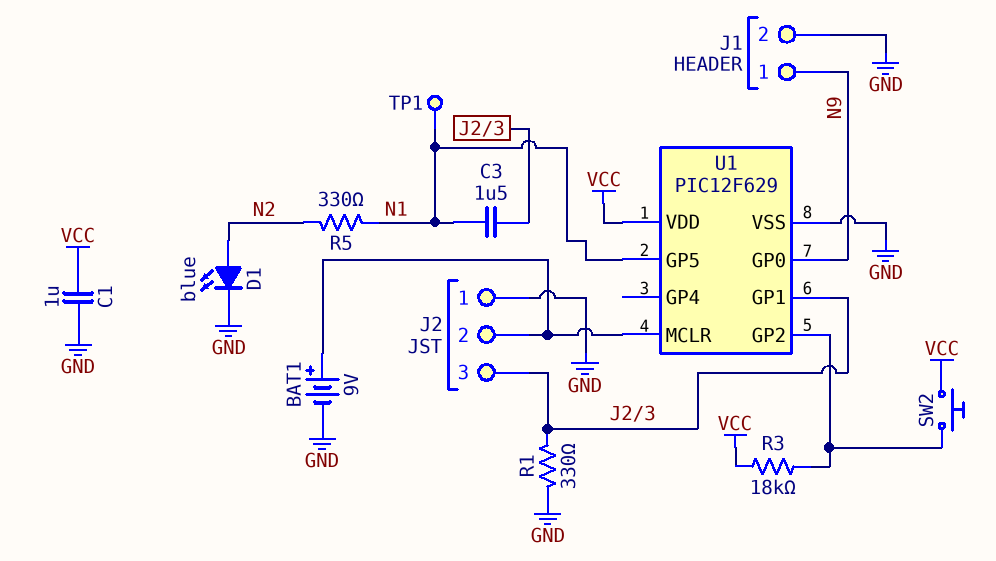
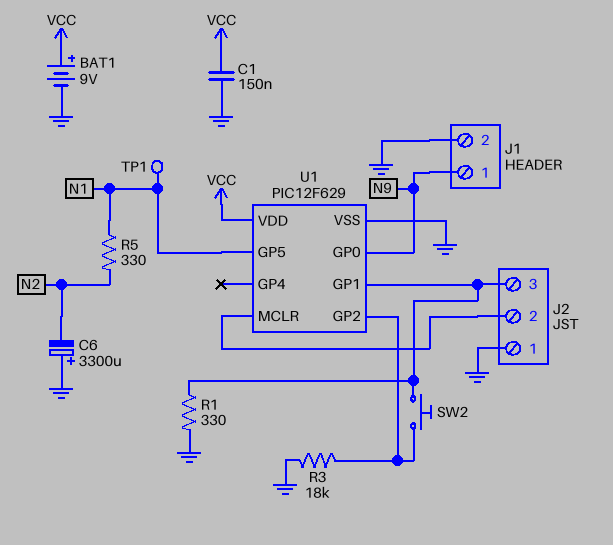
BAT1: 9V (plus J2/2, minus GND) -> 9V (plus VCC, minus GND)
C1: 1uF (GND, VCC) -> 150nF (GND, VCC)
C3: 1.5uF (J2/3, N1) -> none
C6: none -> 3300uF (plus GND, minus N2)
D1: LED blue (A N2, K GND) -> none
R3: 18k (U1/GP2, VCC) -> 18k (GND, U1/GP2)
SW2: button (U1/GP2, VCC) -> button (J2/3, U1/GP2)

